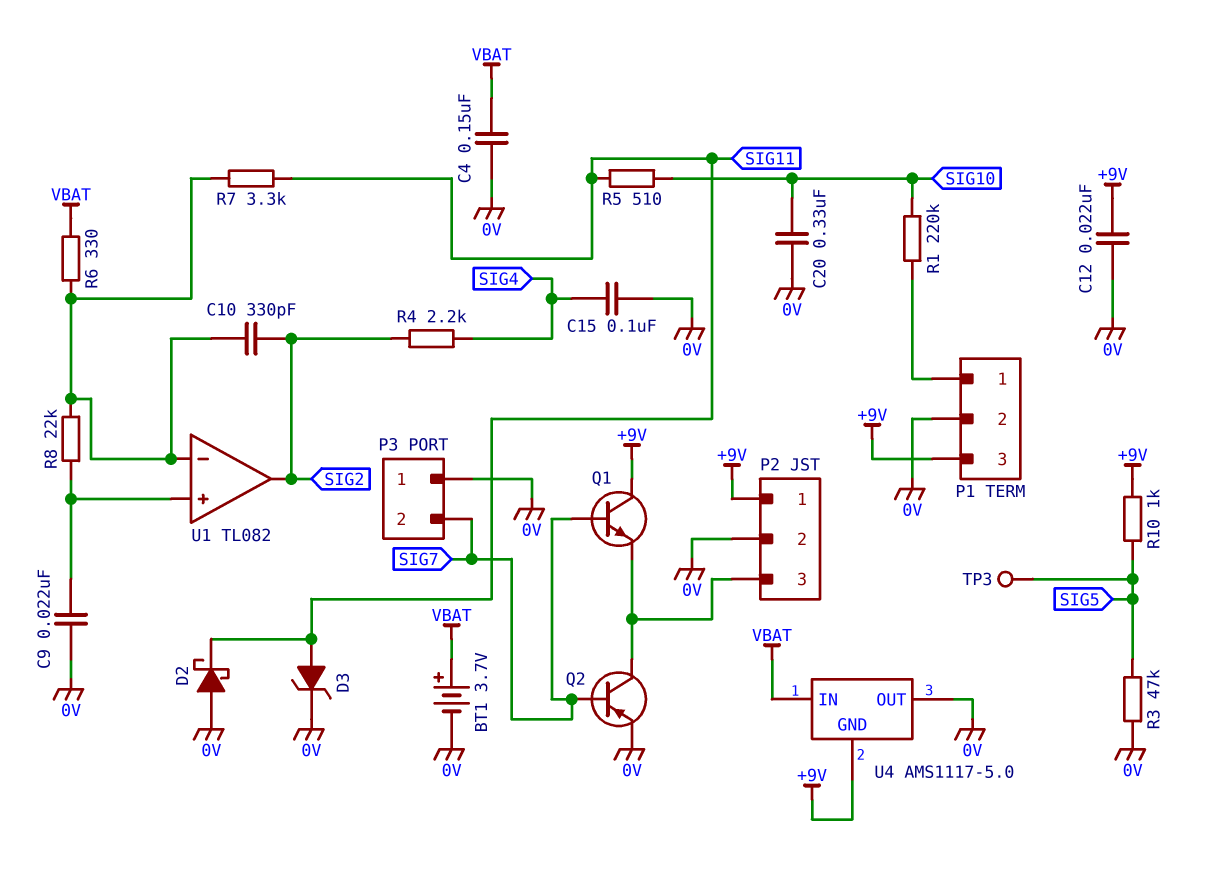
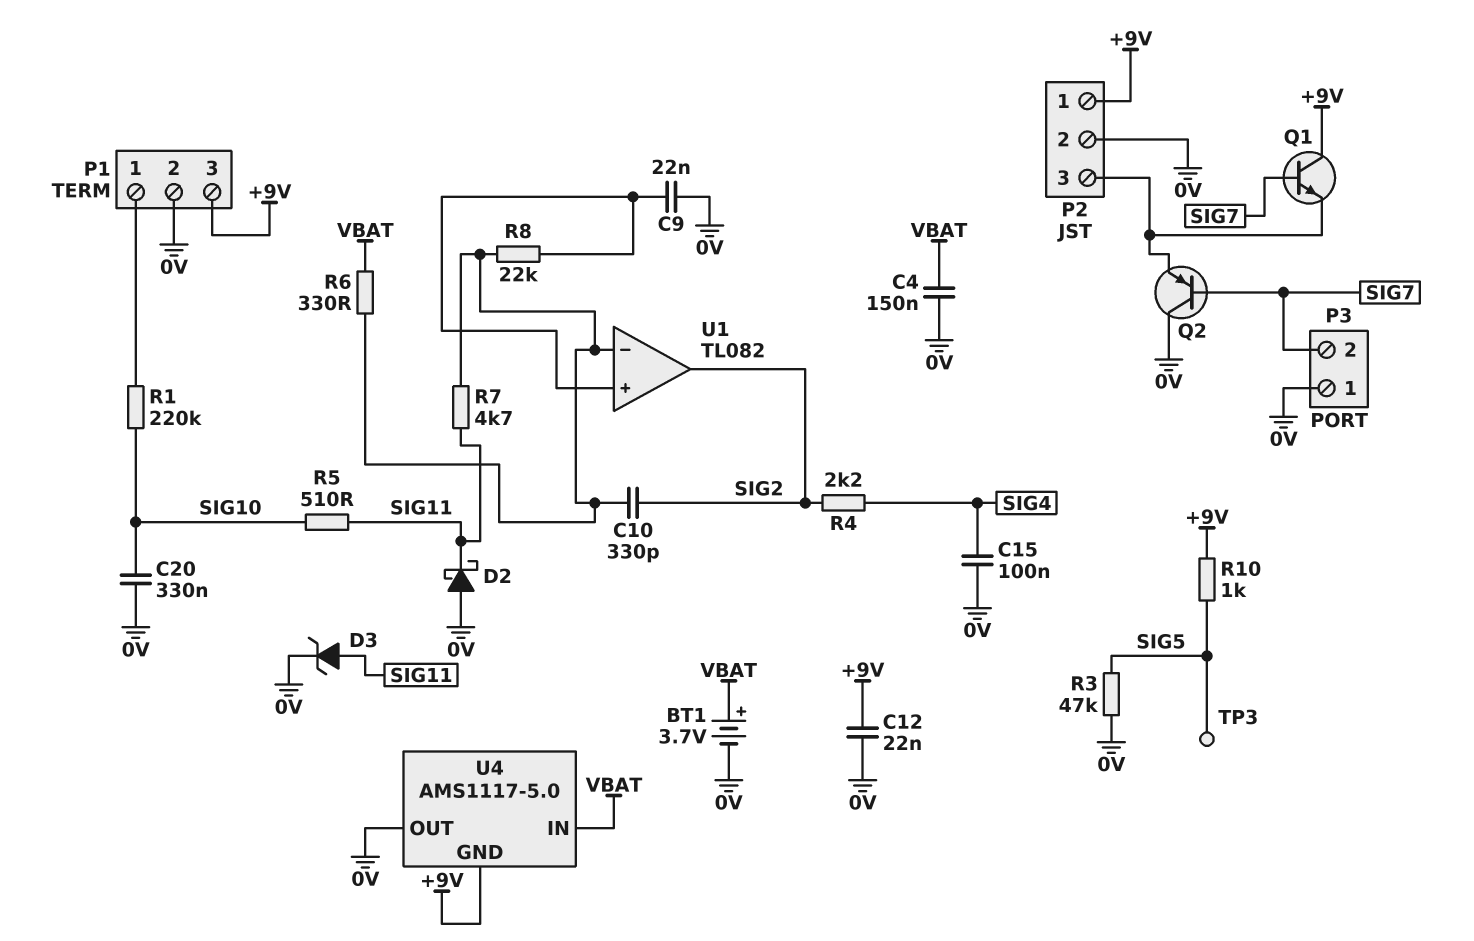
Q2: PNP (B SIG7, C P2/3, E 0V) -> PNP (B SIG7, C 0V, E P2/3)
R7: 3.3k (SIG11, U1/in-) -> 4.7k (SIG11, U1/in-)

